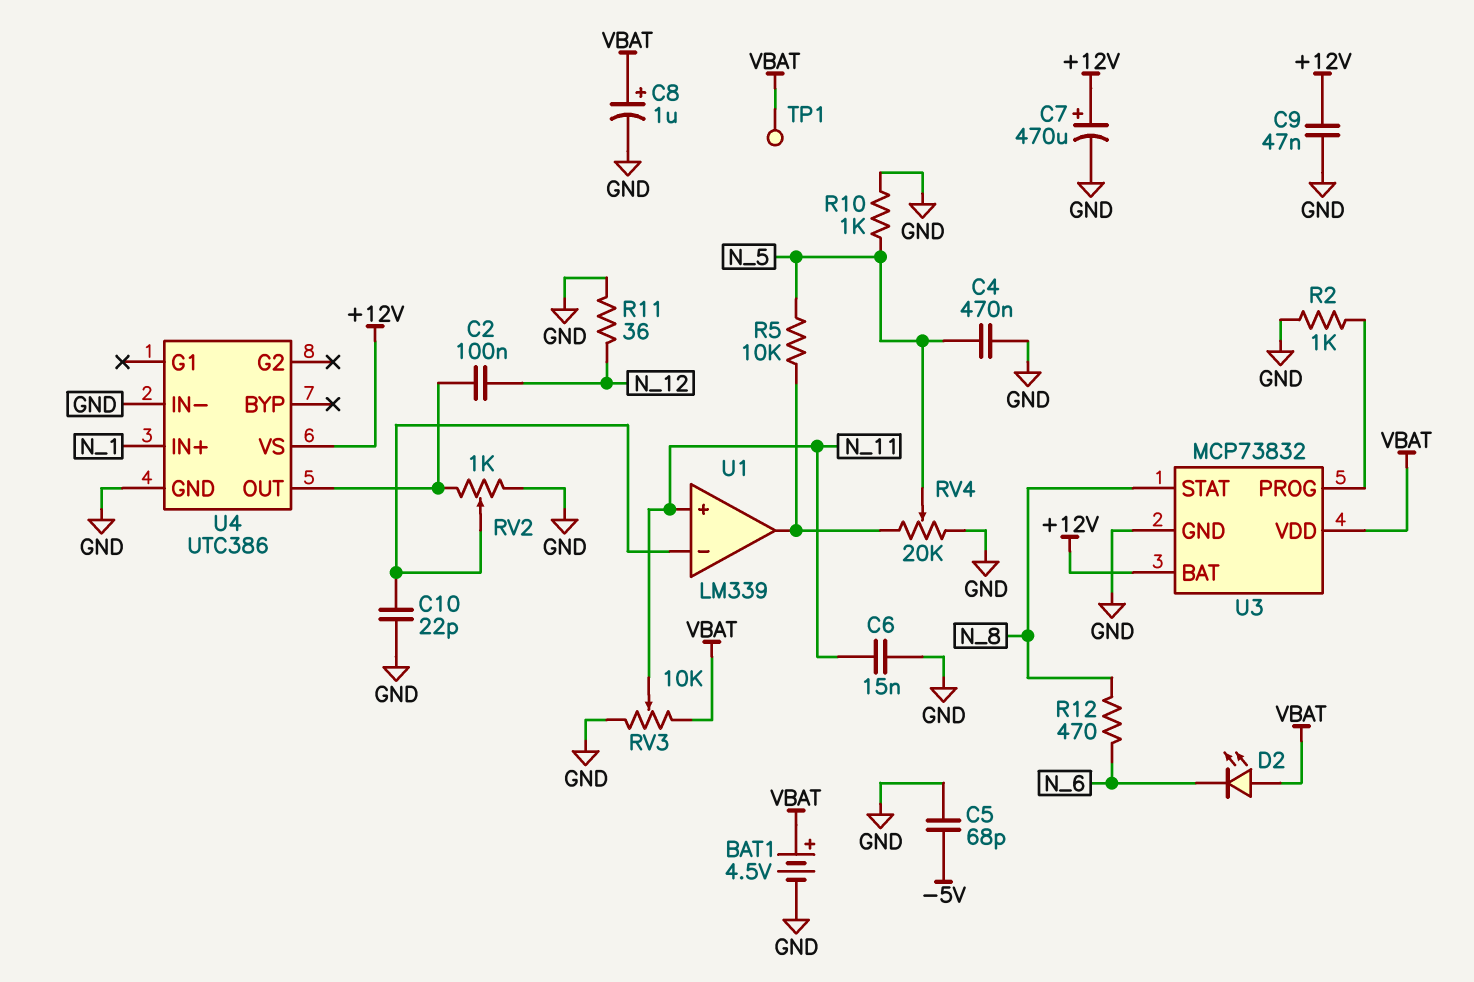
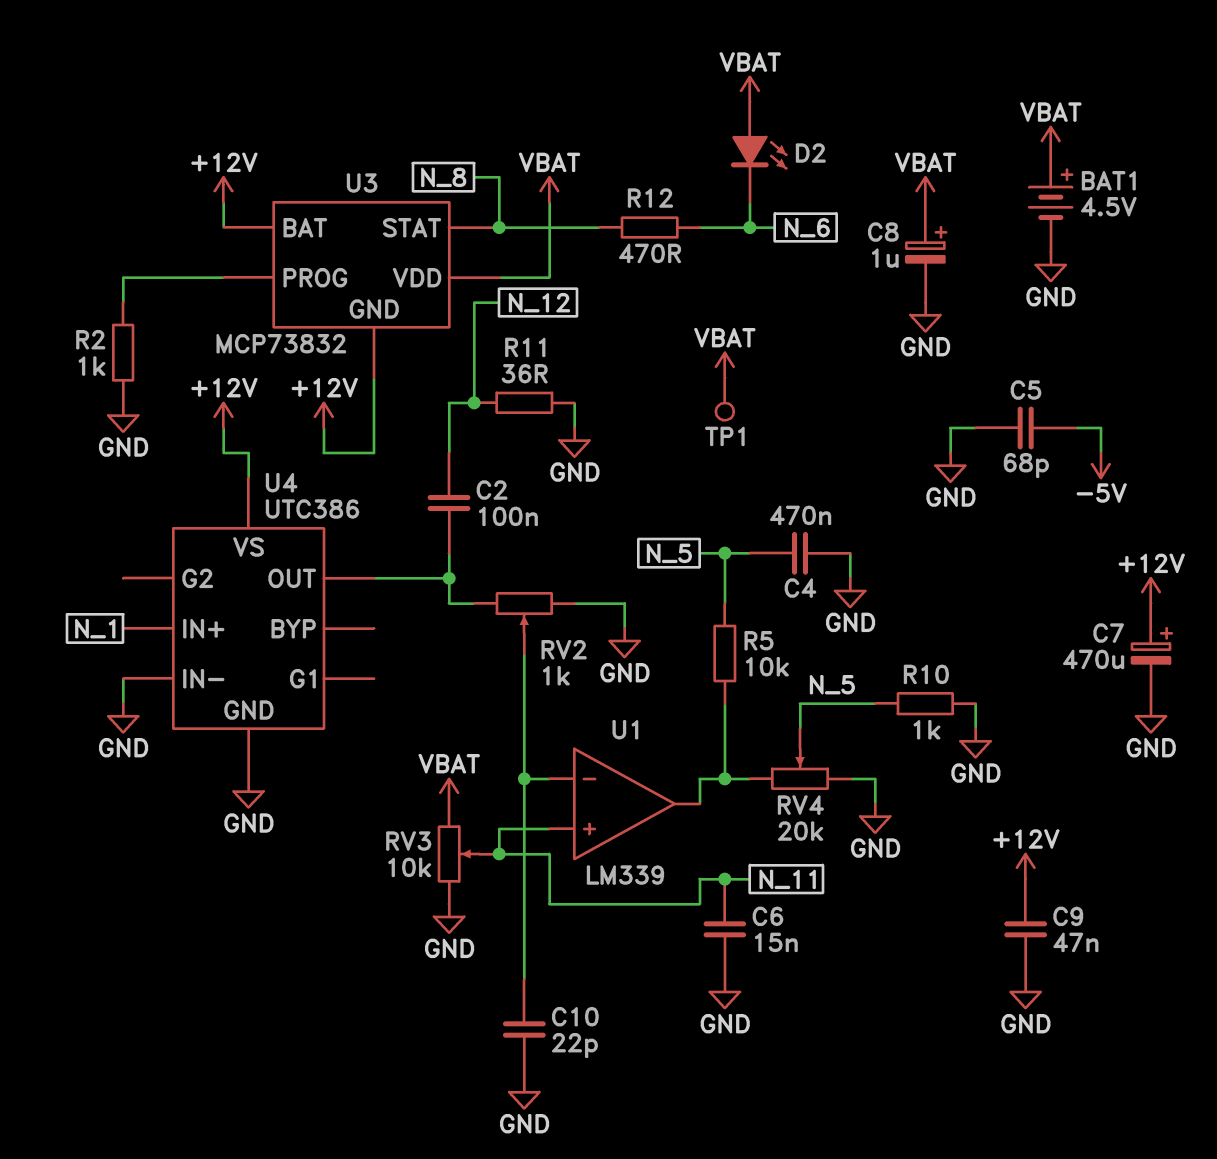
U3 pin GND: GND -> +12V

